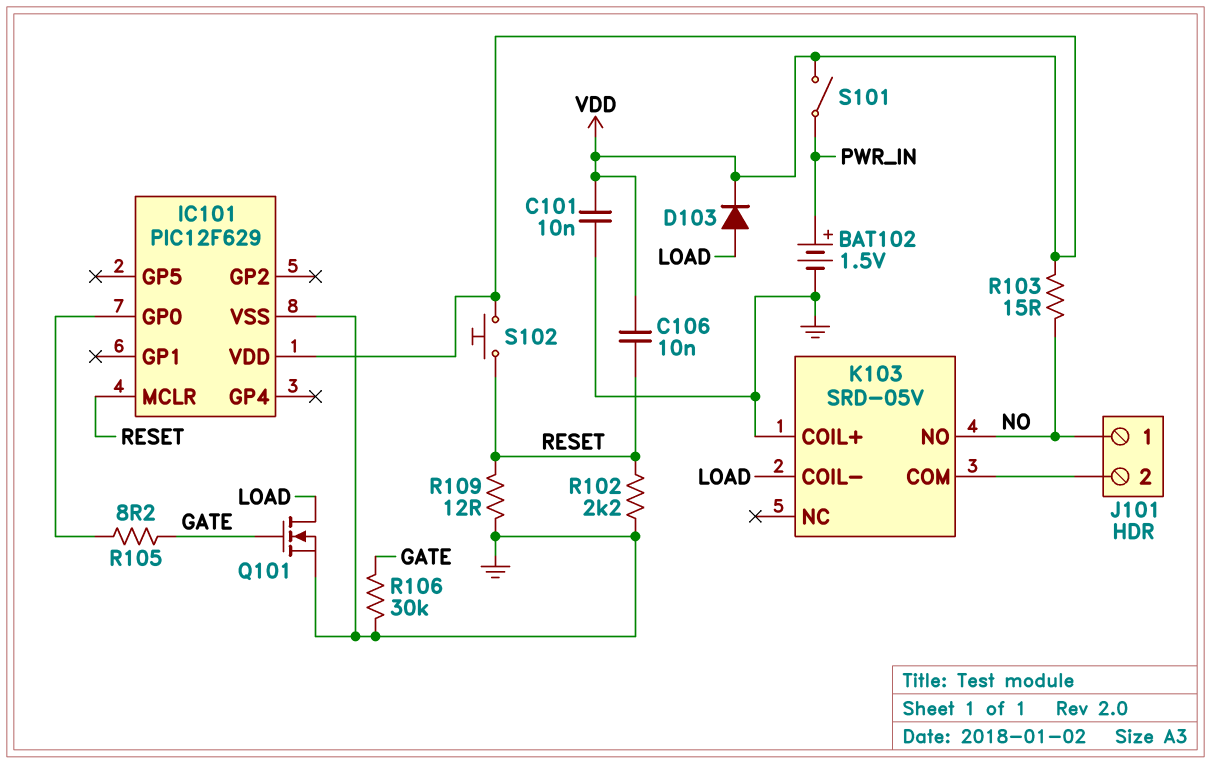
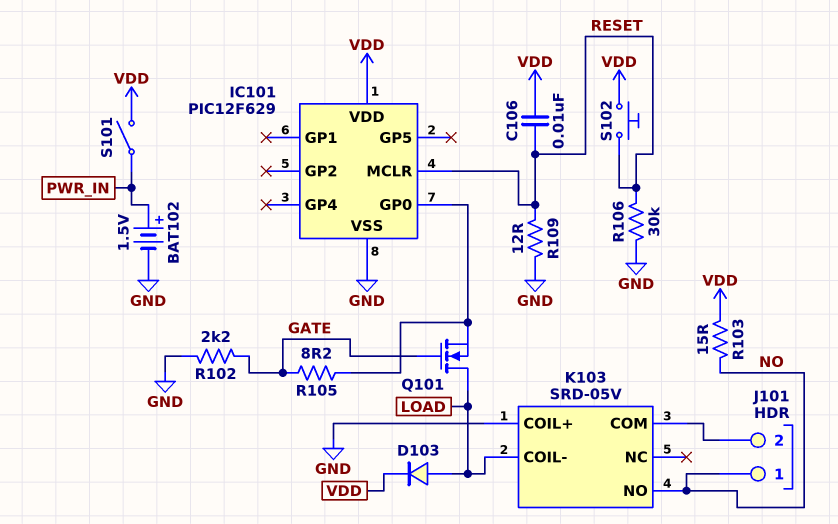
C101: 10nF (GND, VDD) -> none
Q101: NMOS (G GATE, D LOAD, S GND) -> NMOS (G GATE, D LOAD, S IC101/GP0)
R102: 2.2k (GND, RESET) -> 2.2k (GATE, GND)
R106: 30k (GATE, GND) -> 30k (GND, RESET)

